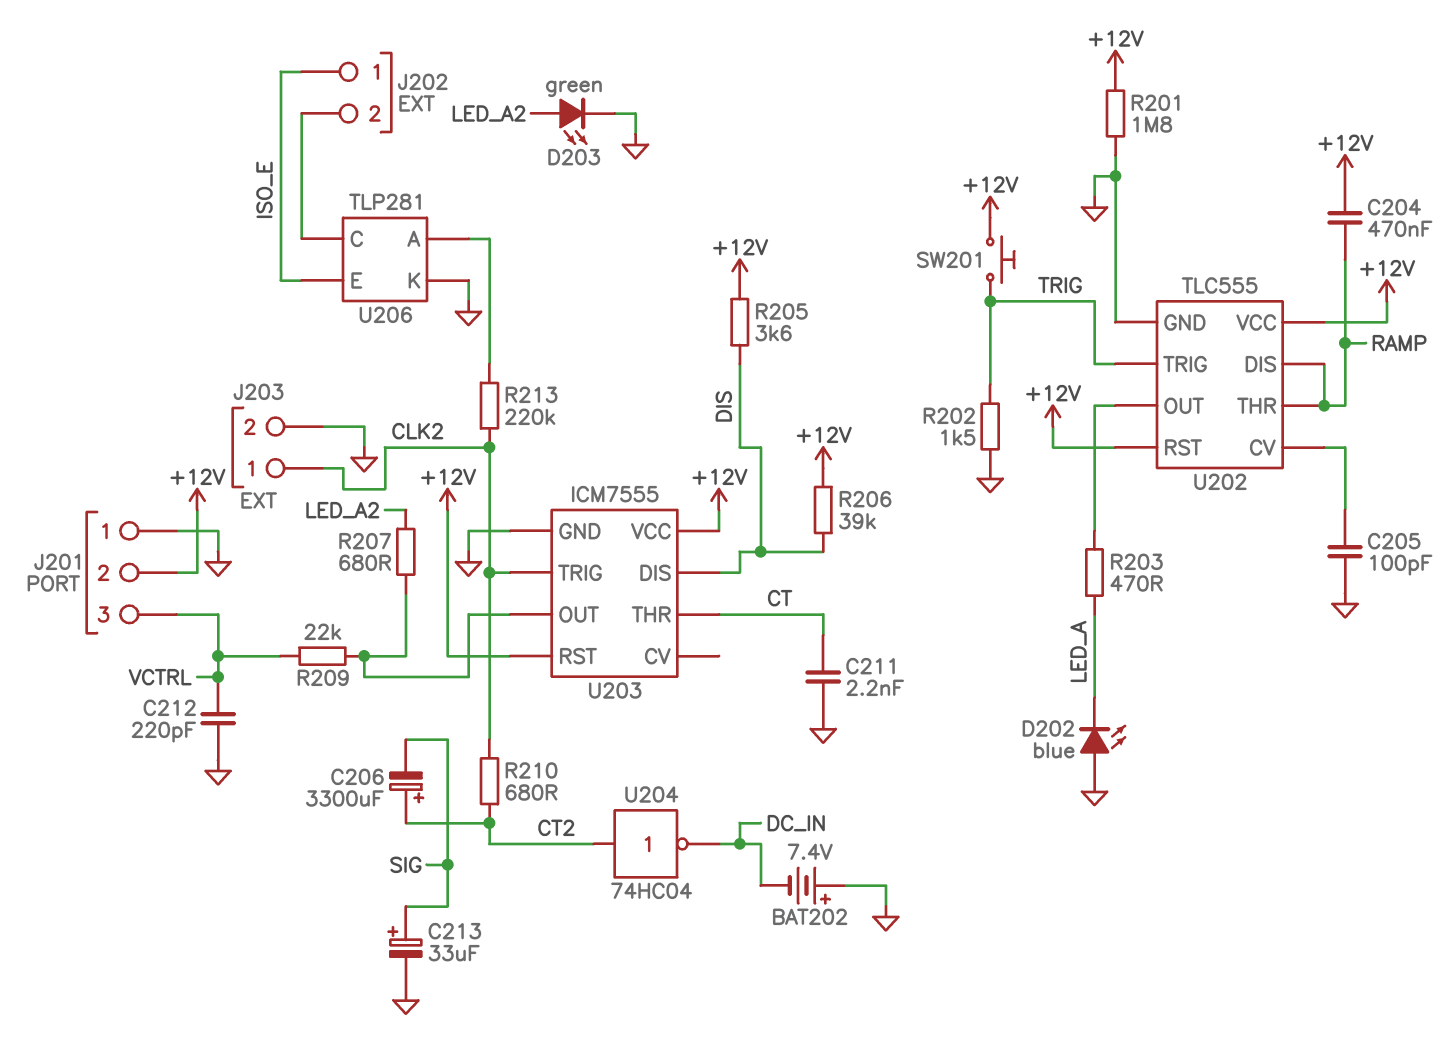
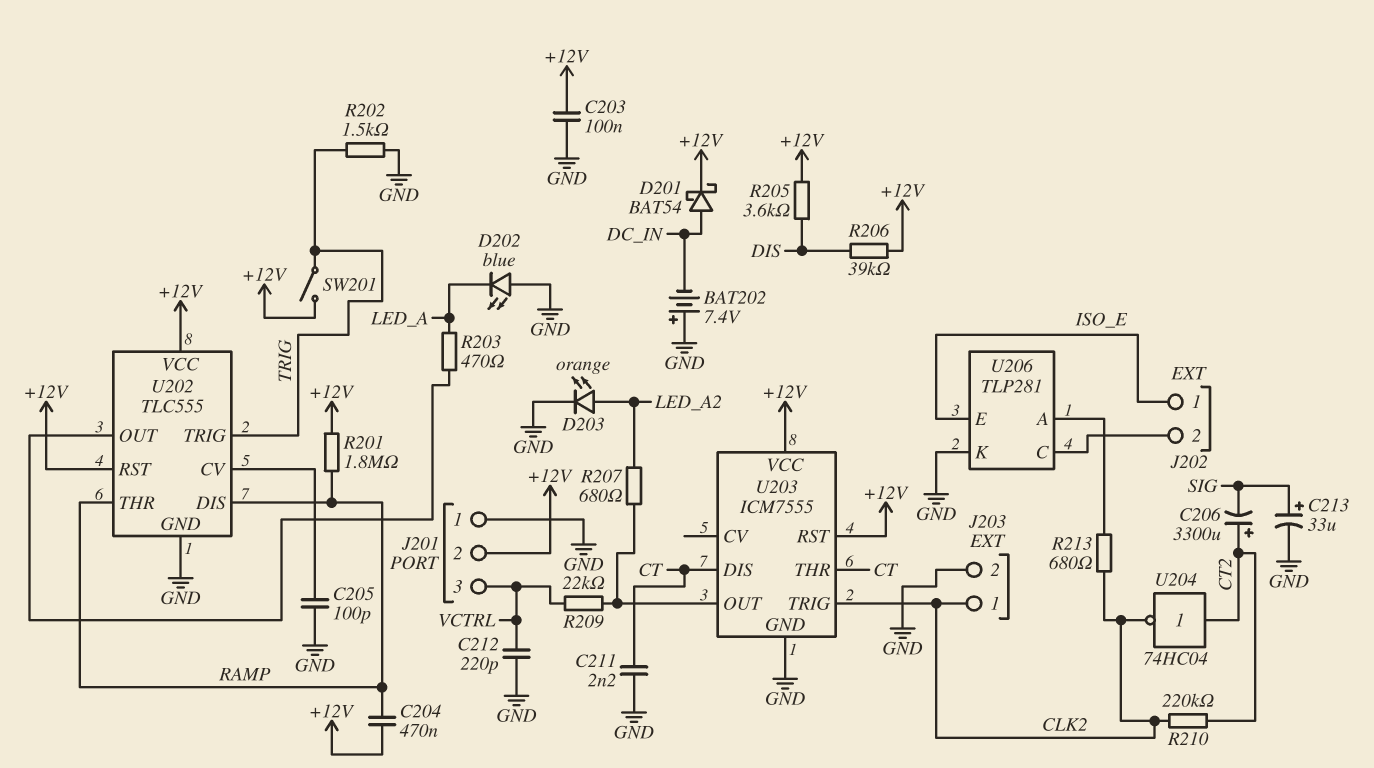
C203: none -> 100nF (+12V, GND)
D201: none -> schottky BAT54 (A DC_IN, K +12V)
D203: LED green (A LED_A2, K GND) -> LED orange (A LED_A2, K GND)
R201: 1.8M (+12V, GND) -> 1.8M (+12V, RAMP)
R210: 680 (CLK2, CT2) -> 220k (CLK2, CT2)
R213: 220k (CLK2, U206/A) -> 680 (CLK2, U206/A)
SW201: button (+12V, TRIG) -> switch (+12V, TRIG)
U203 pin DIS: DIS -> CT
U204: NOT 74HC04 (in CT2, out DC_IN) -> NOT 74HC04 (in CT2, out CLK2)

